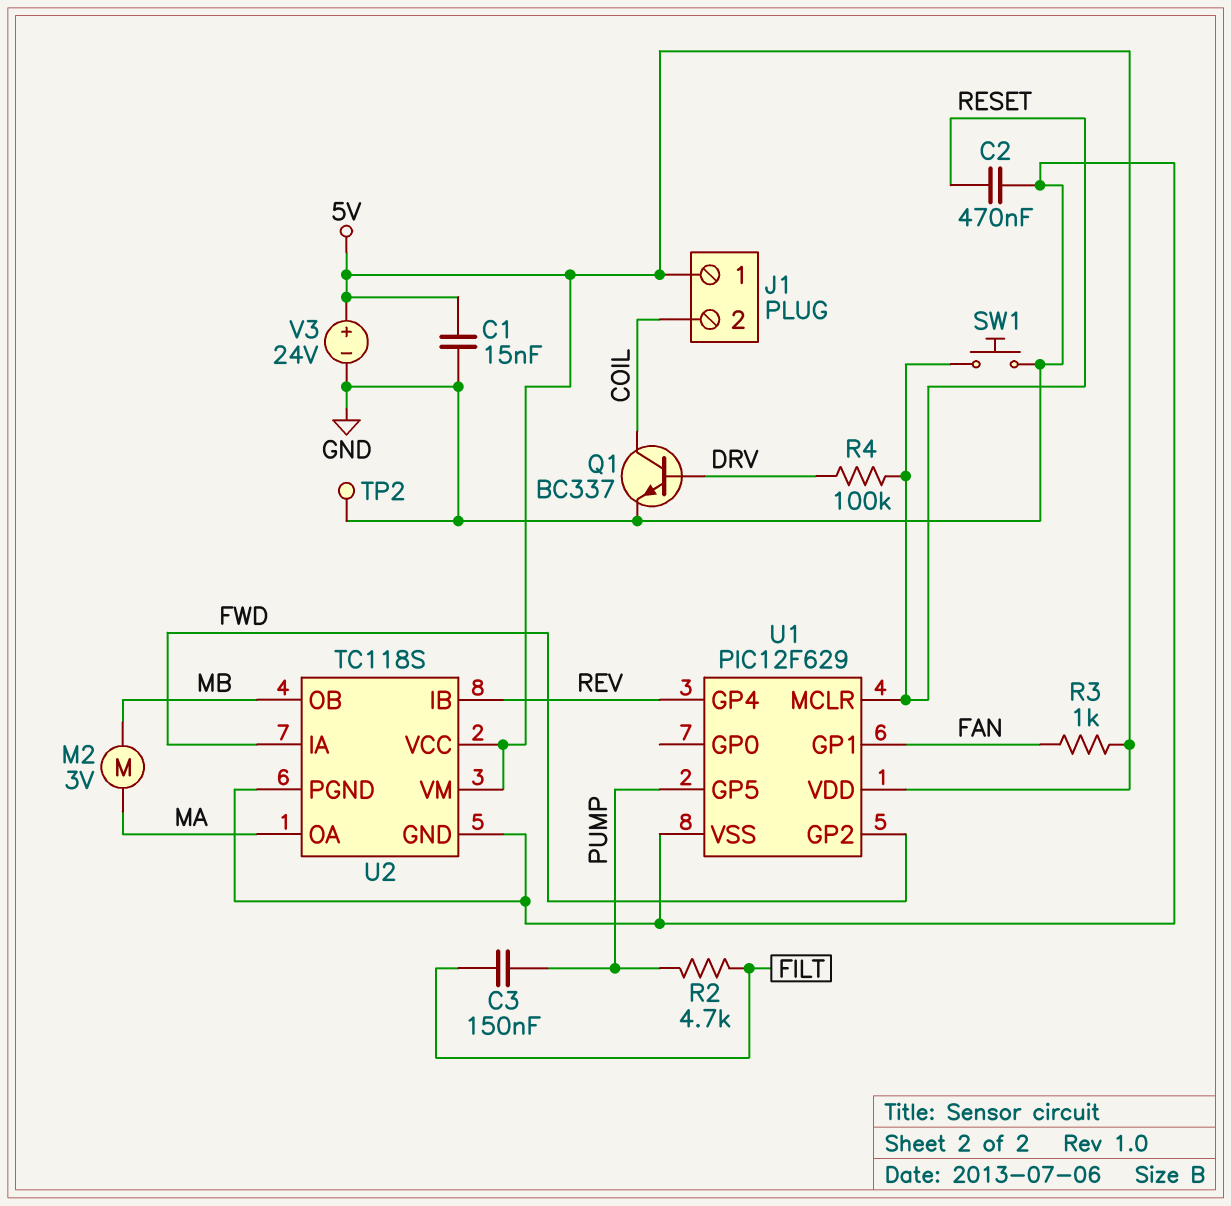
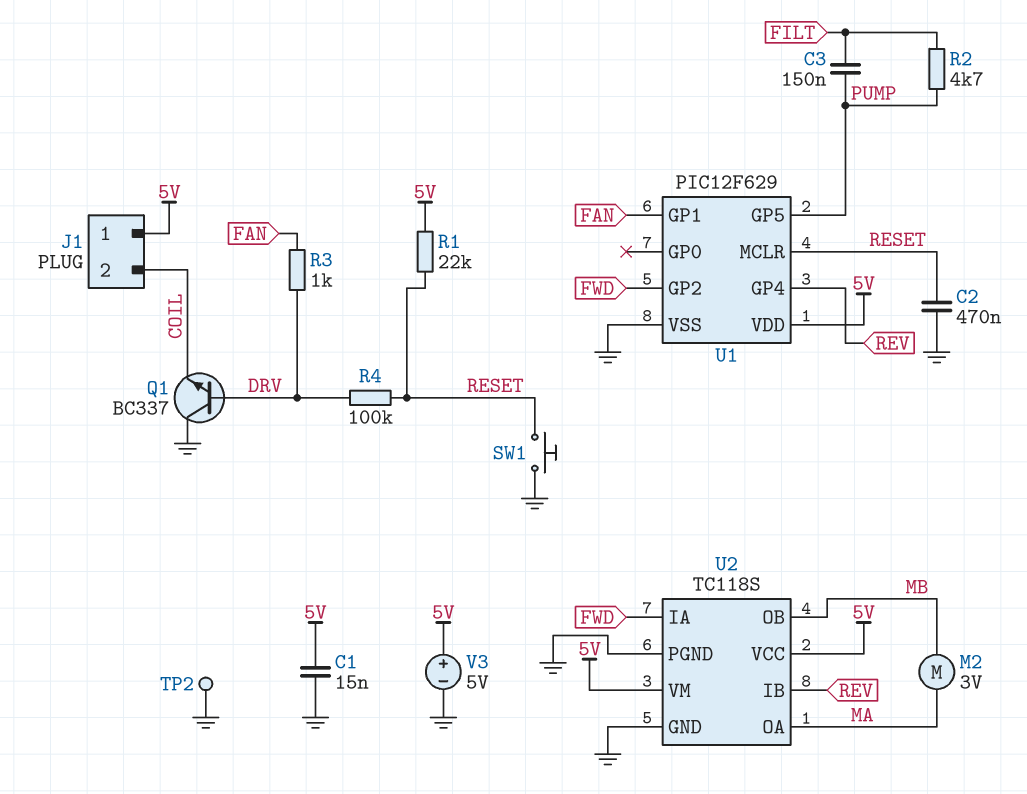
Q1: NPN BC337 (B DRV, C COIL, E GND) -> NPN BC337 (B DRV, C GND, E COIL)
R1: none -> 22k (5V, RESET)
R3: 1k (5V, FAN) -> 1k (DRV, FAN)
V3: 24V (plus 5V, minus GND) -> 5V (plus 5V, minus GND)

